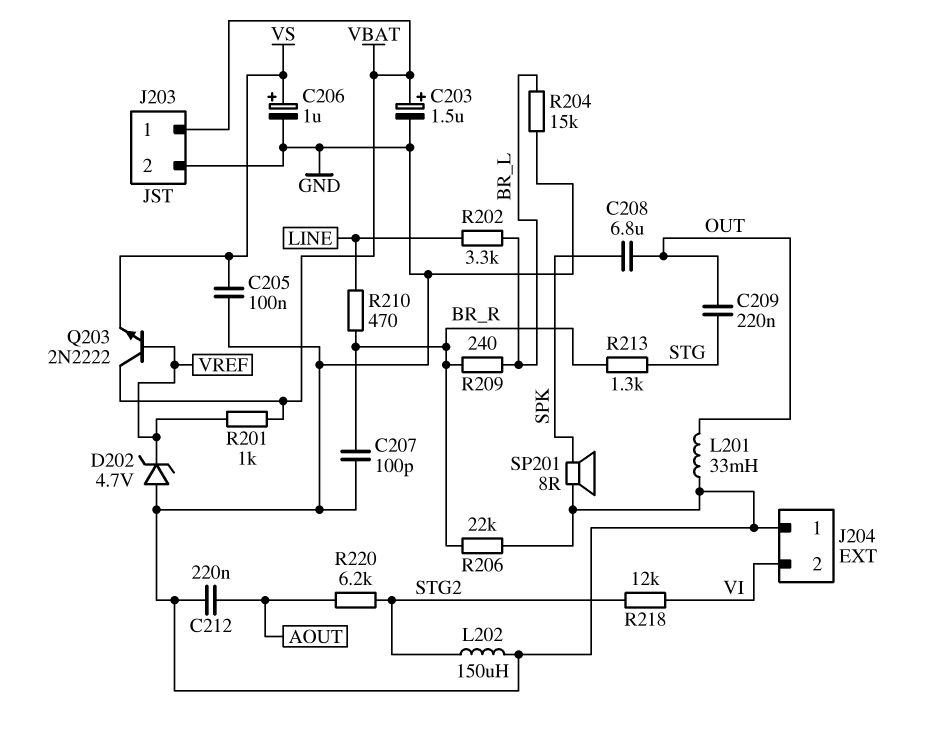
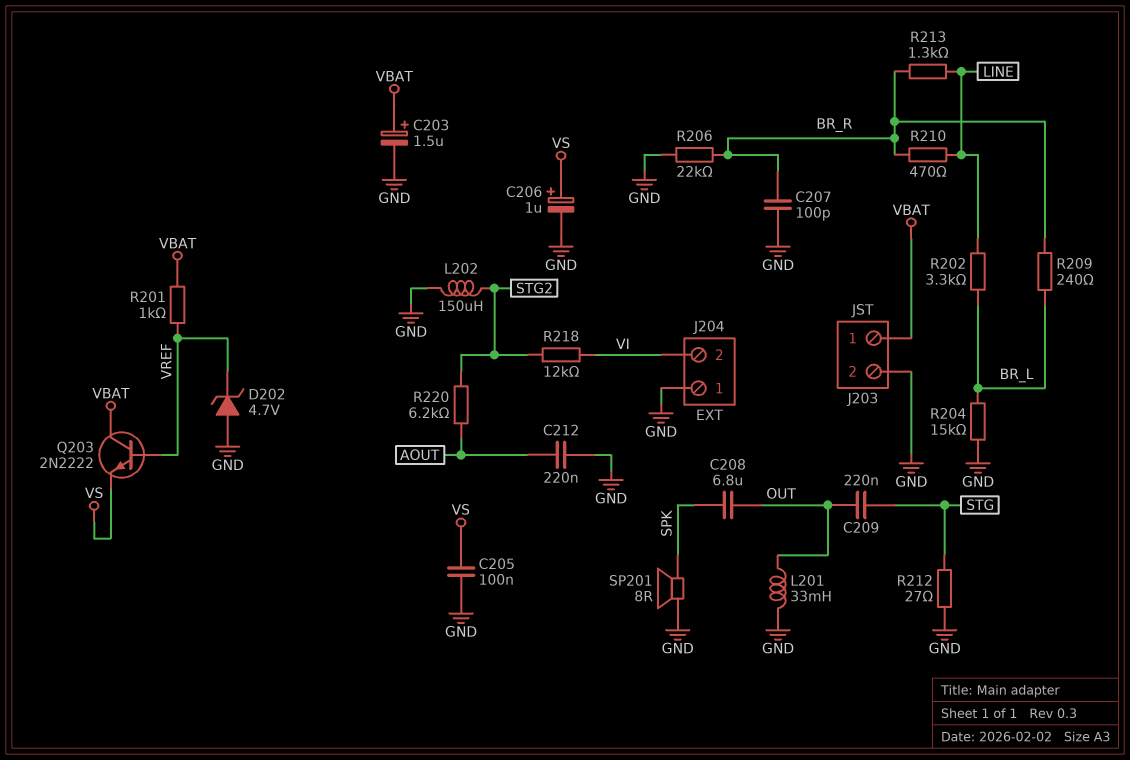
R212: none -> 27 (GND, STG)
R213: 1.3k (BR_R, STG) -> 1.3k (BR_R, LINE)

